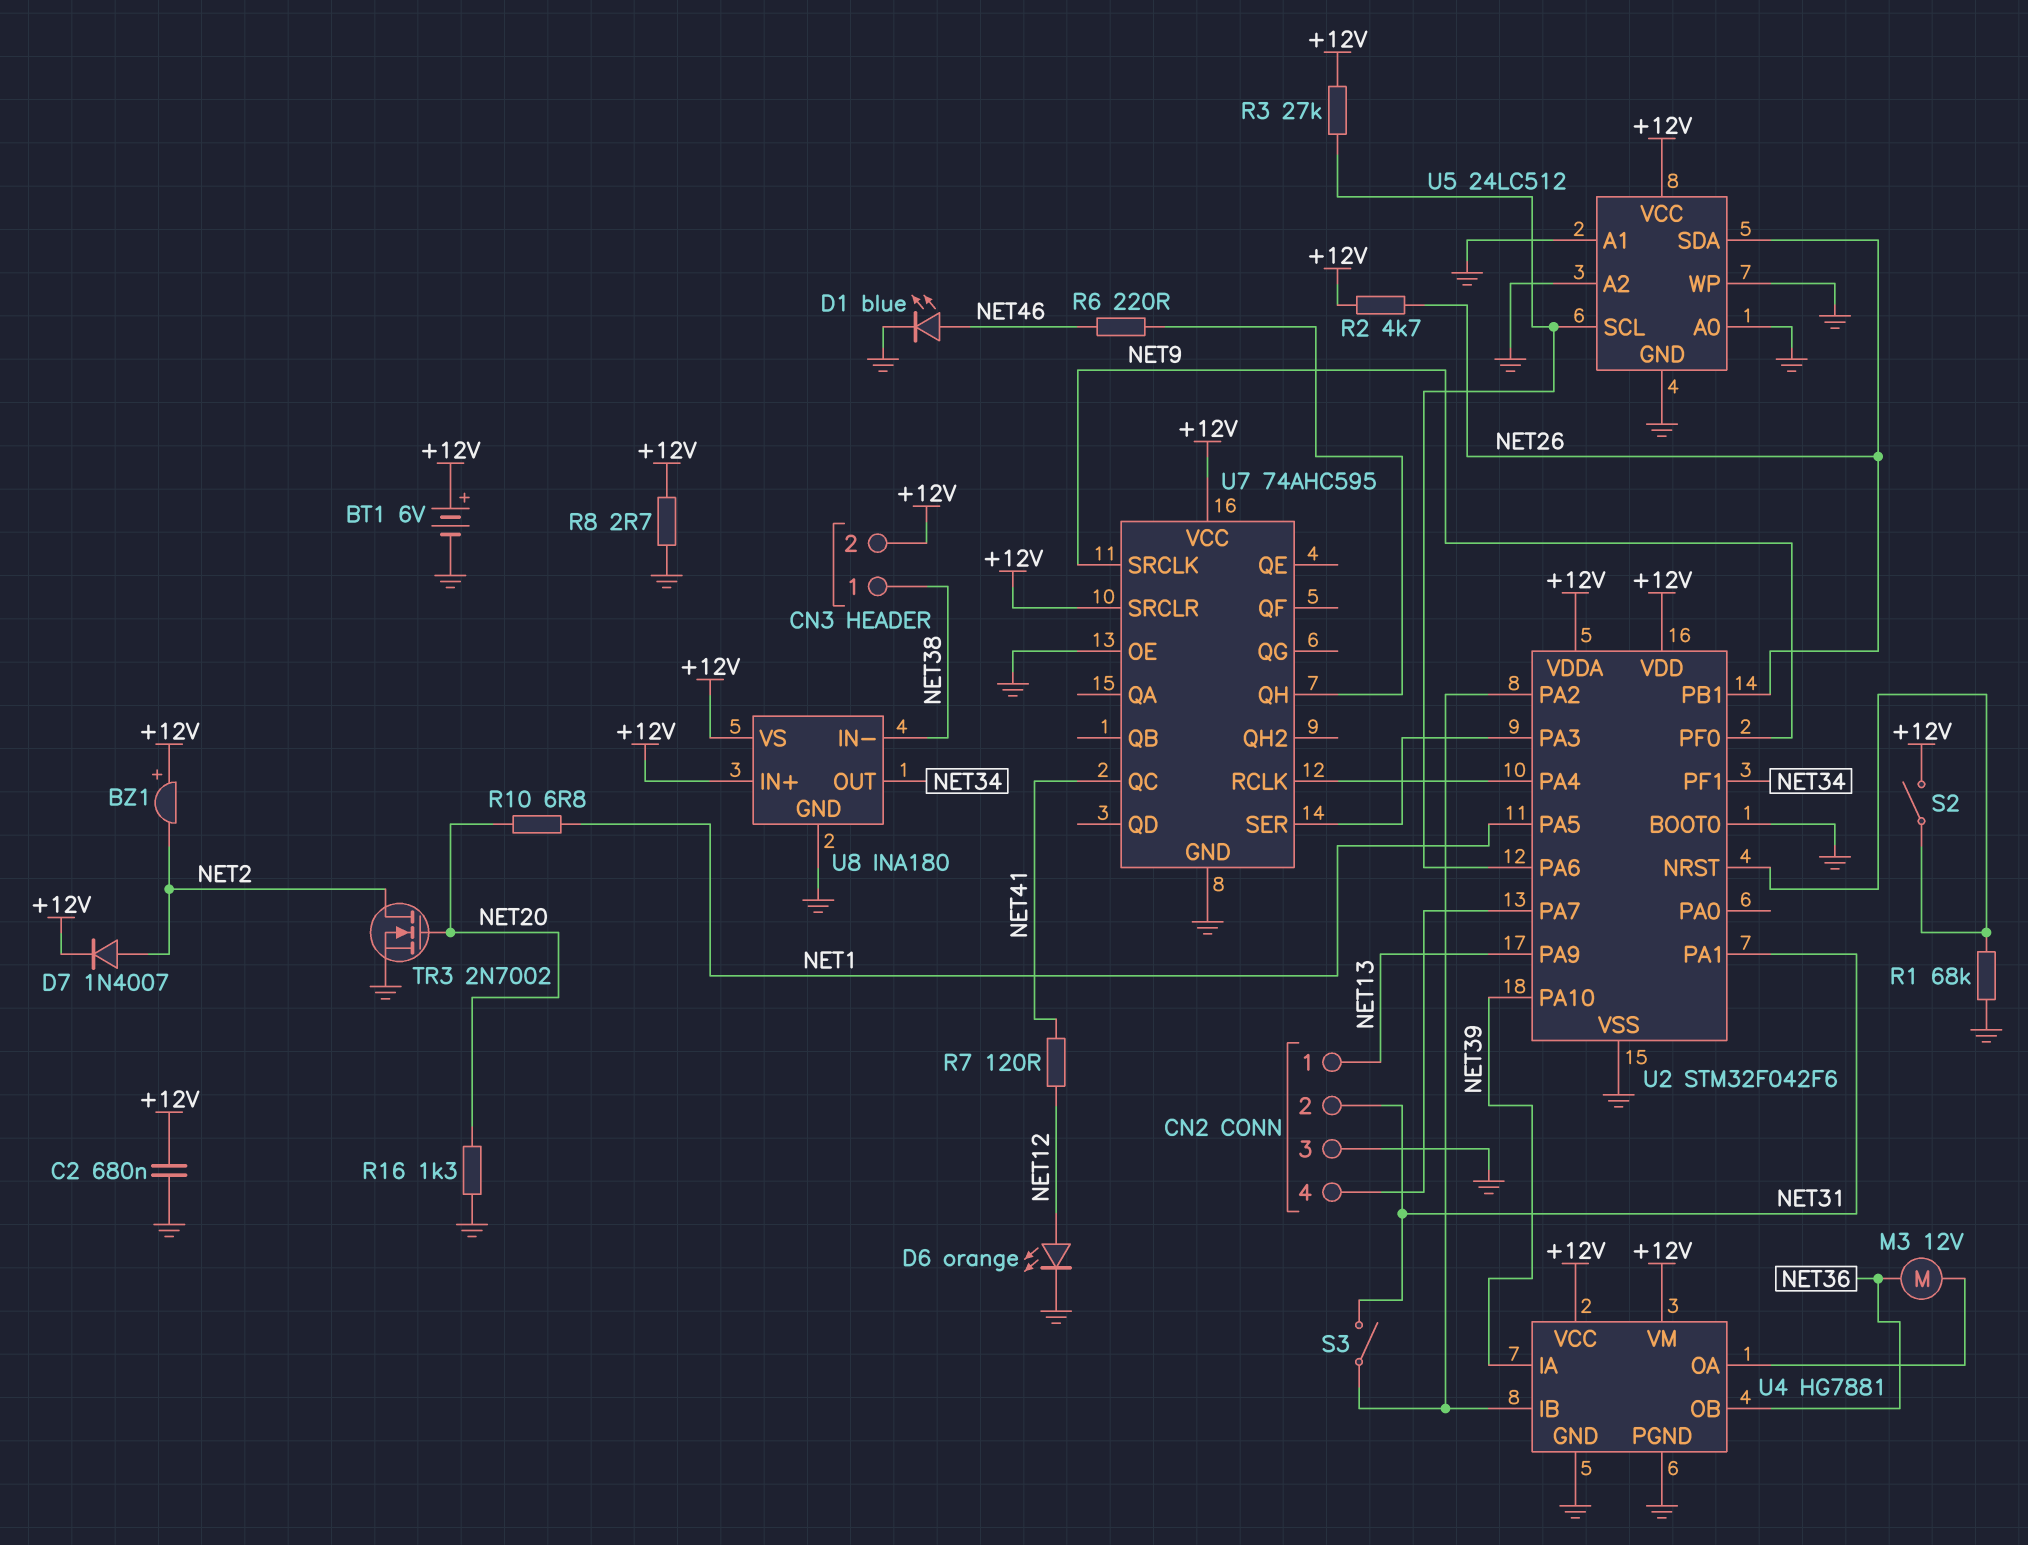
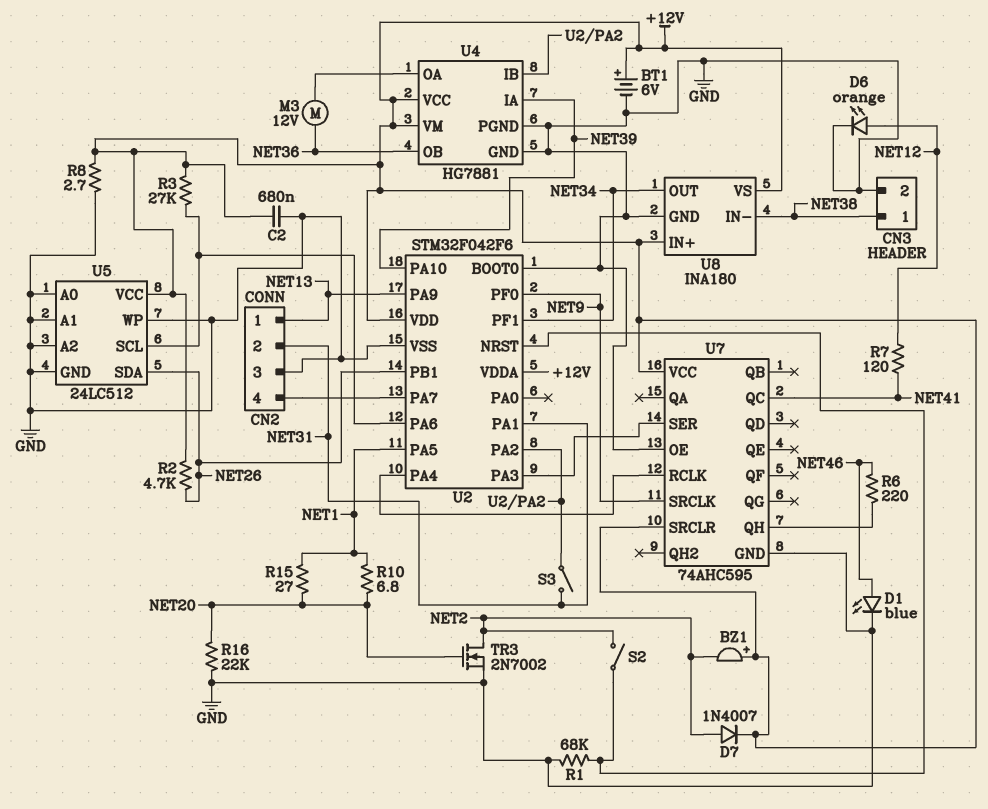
CN3 pin 2: +12V -> GND
R15: none -> 27 (NET1, NET20)
R16: 1.3k (GND, NET20) -> 22k (GND, NET20)
S2: switch (+12V, U2/NRST) -> switch (NET2, U2/NRST)

